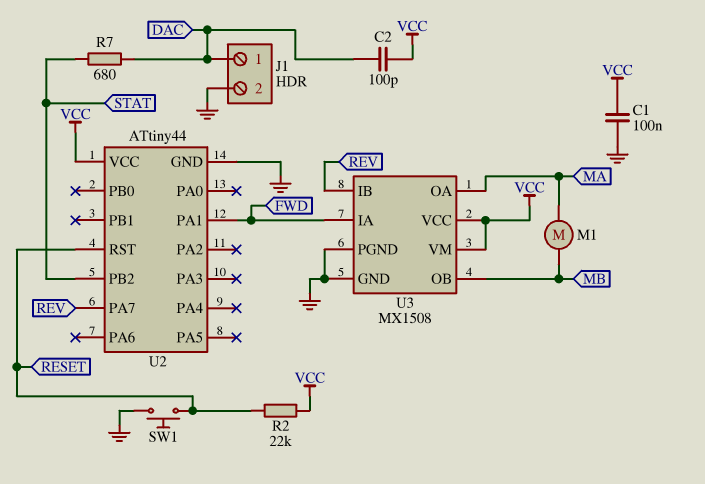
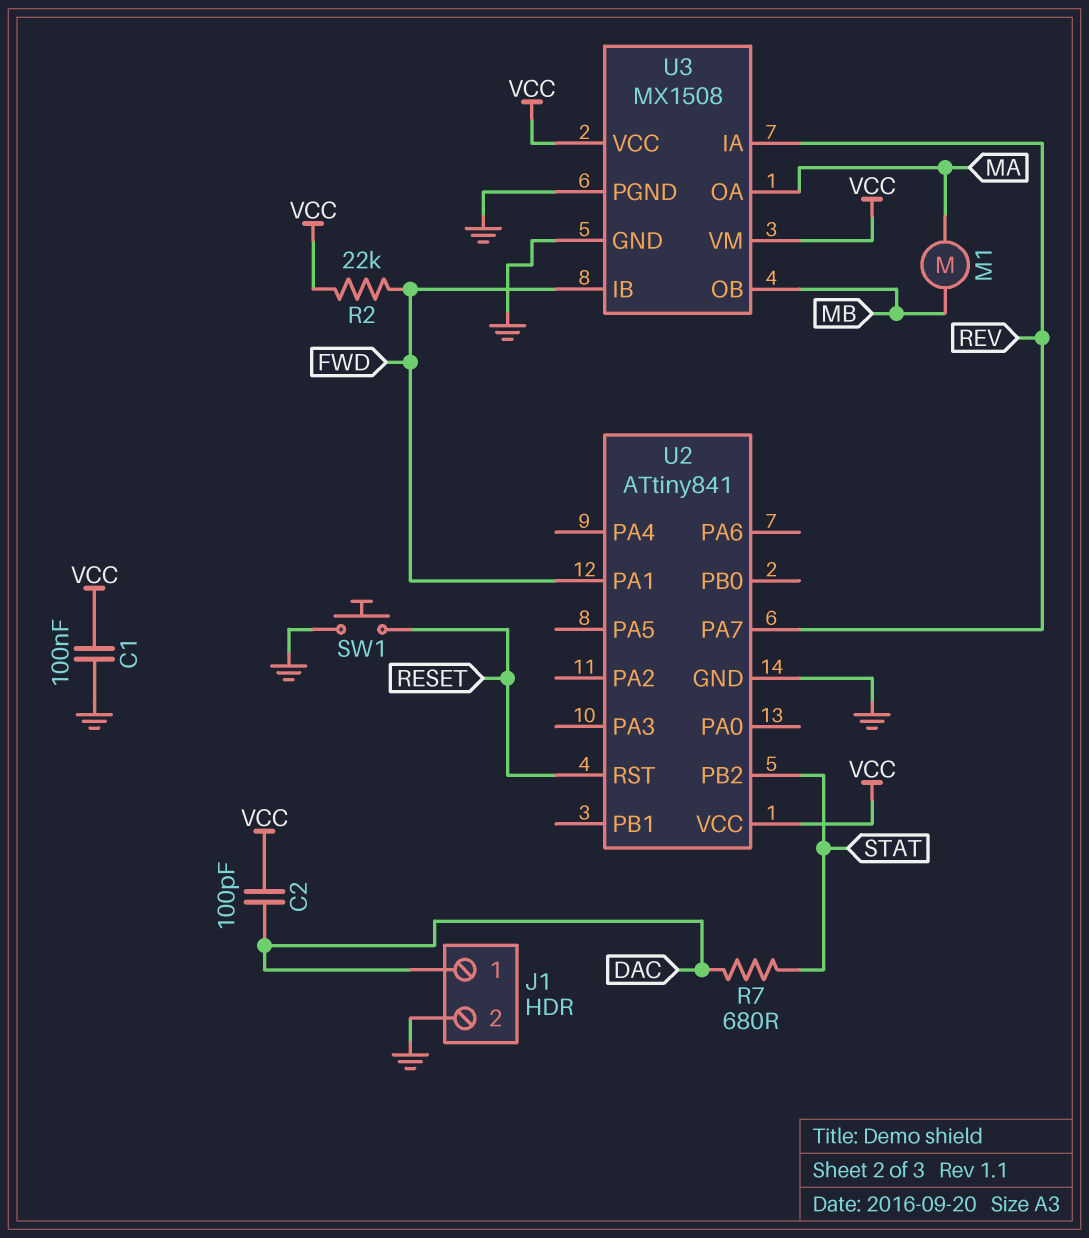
R2: 22k (RESET, VCC) -> 22k (FWD, VCC)
U2: ATtiny44 -> ATtiny841
U3 pin IA: FWD -> REV
U3 pin IB: REV -> FWD

